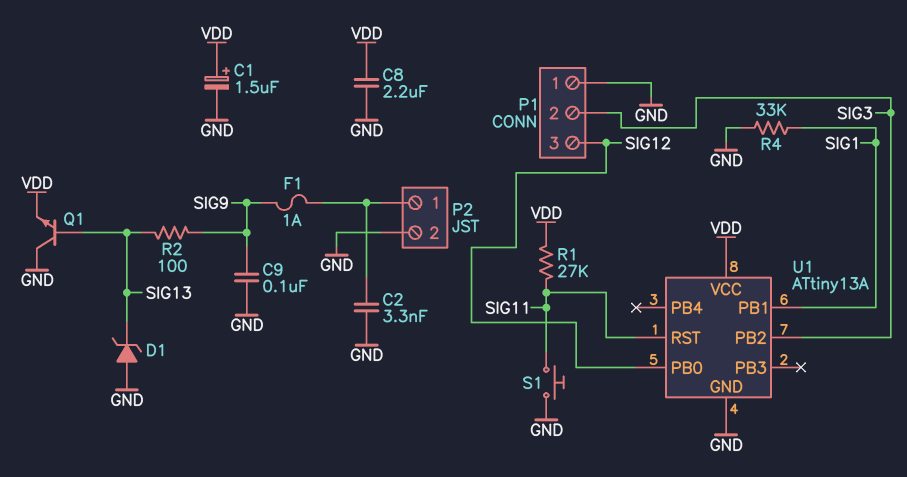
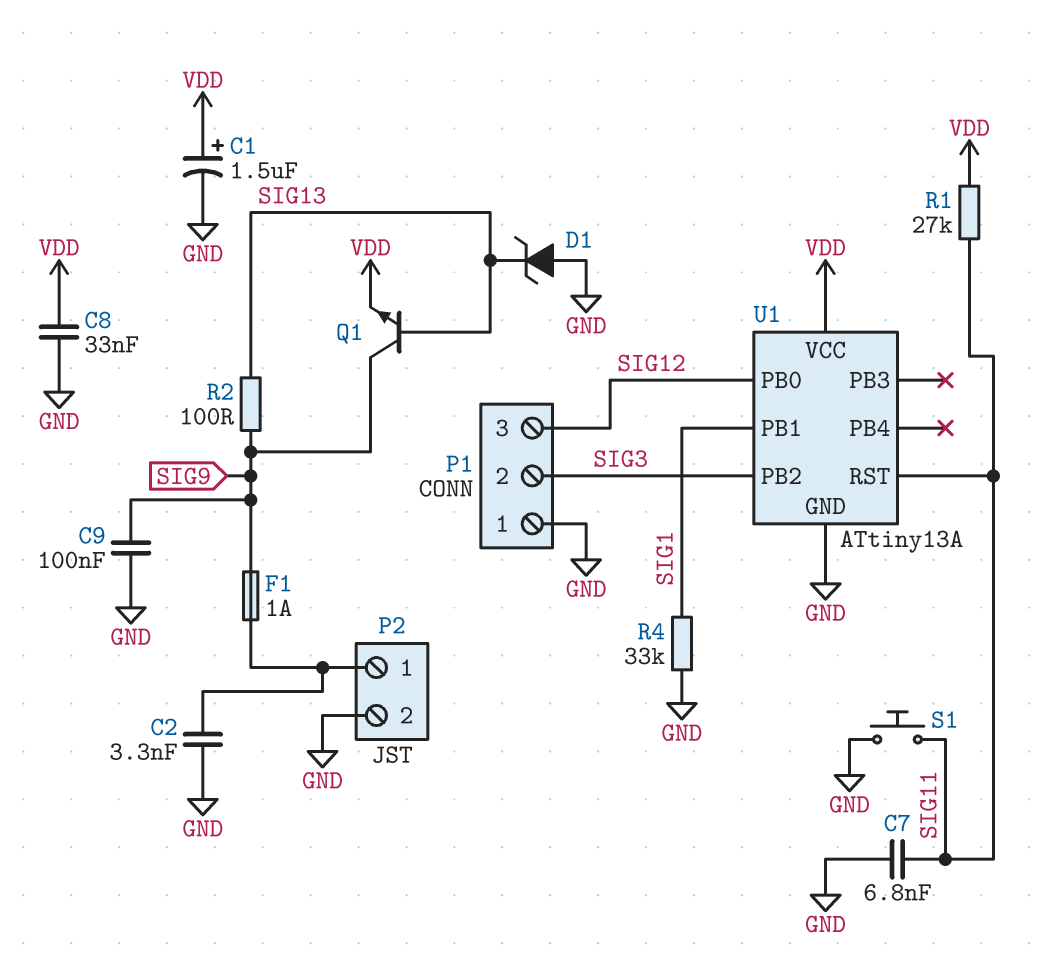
C7: none -> 6.8nF (GND, SIG11)
C8: 2.2uF (GND, VDD) -> 33nF (GND, VDD)
Q1: NPN (B SIG13, C GND, E VDD) -> NPN (B SIG13, C SIG9, E VDD)

